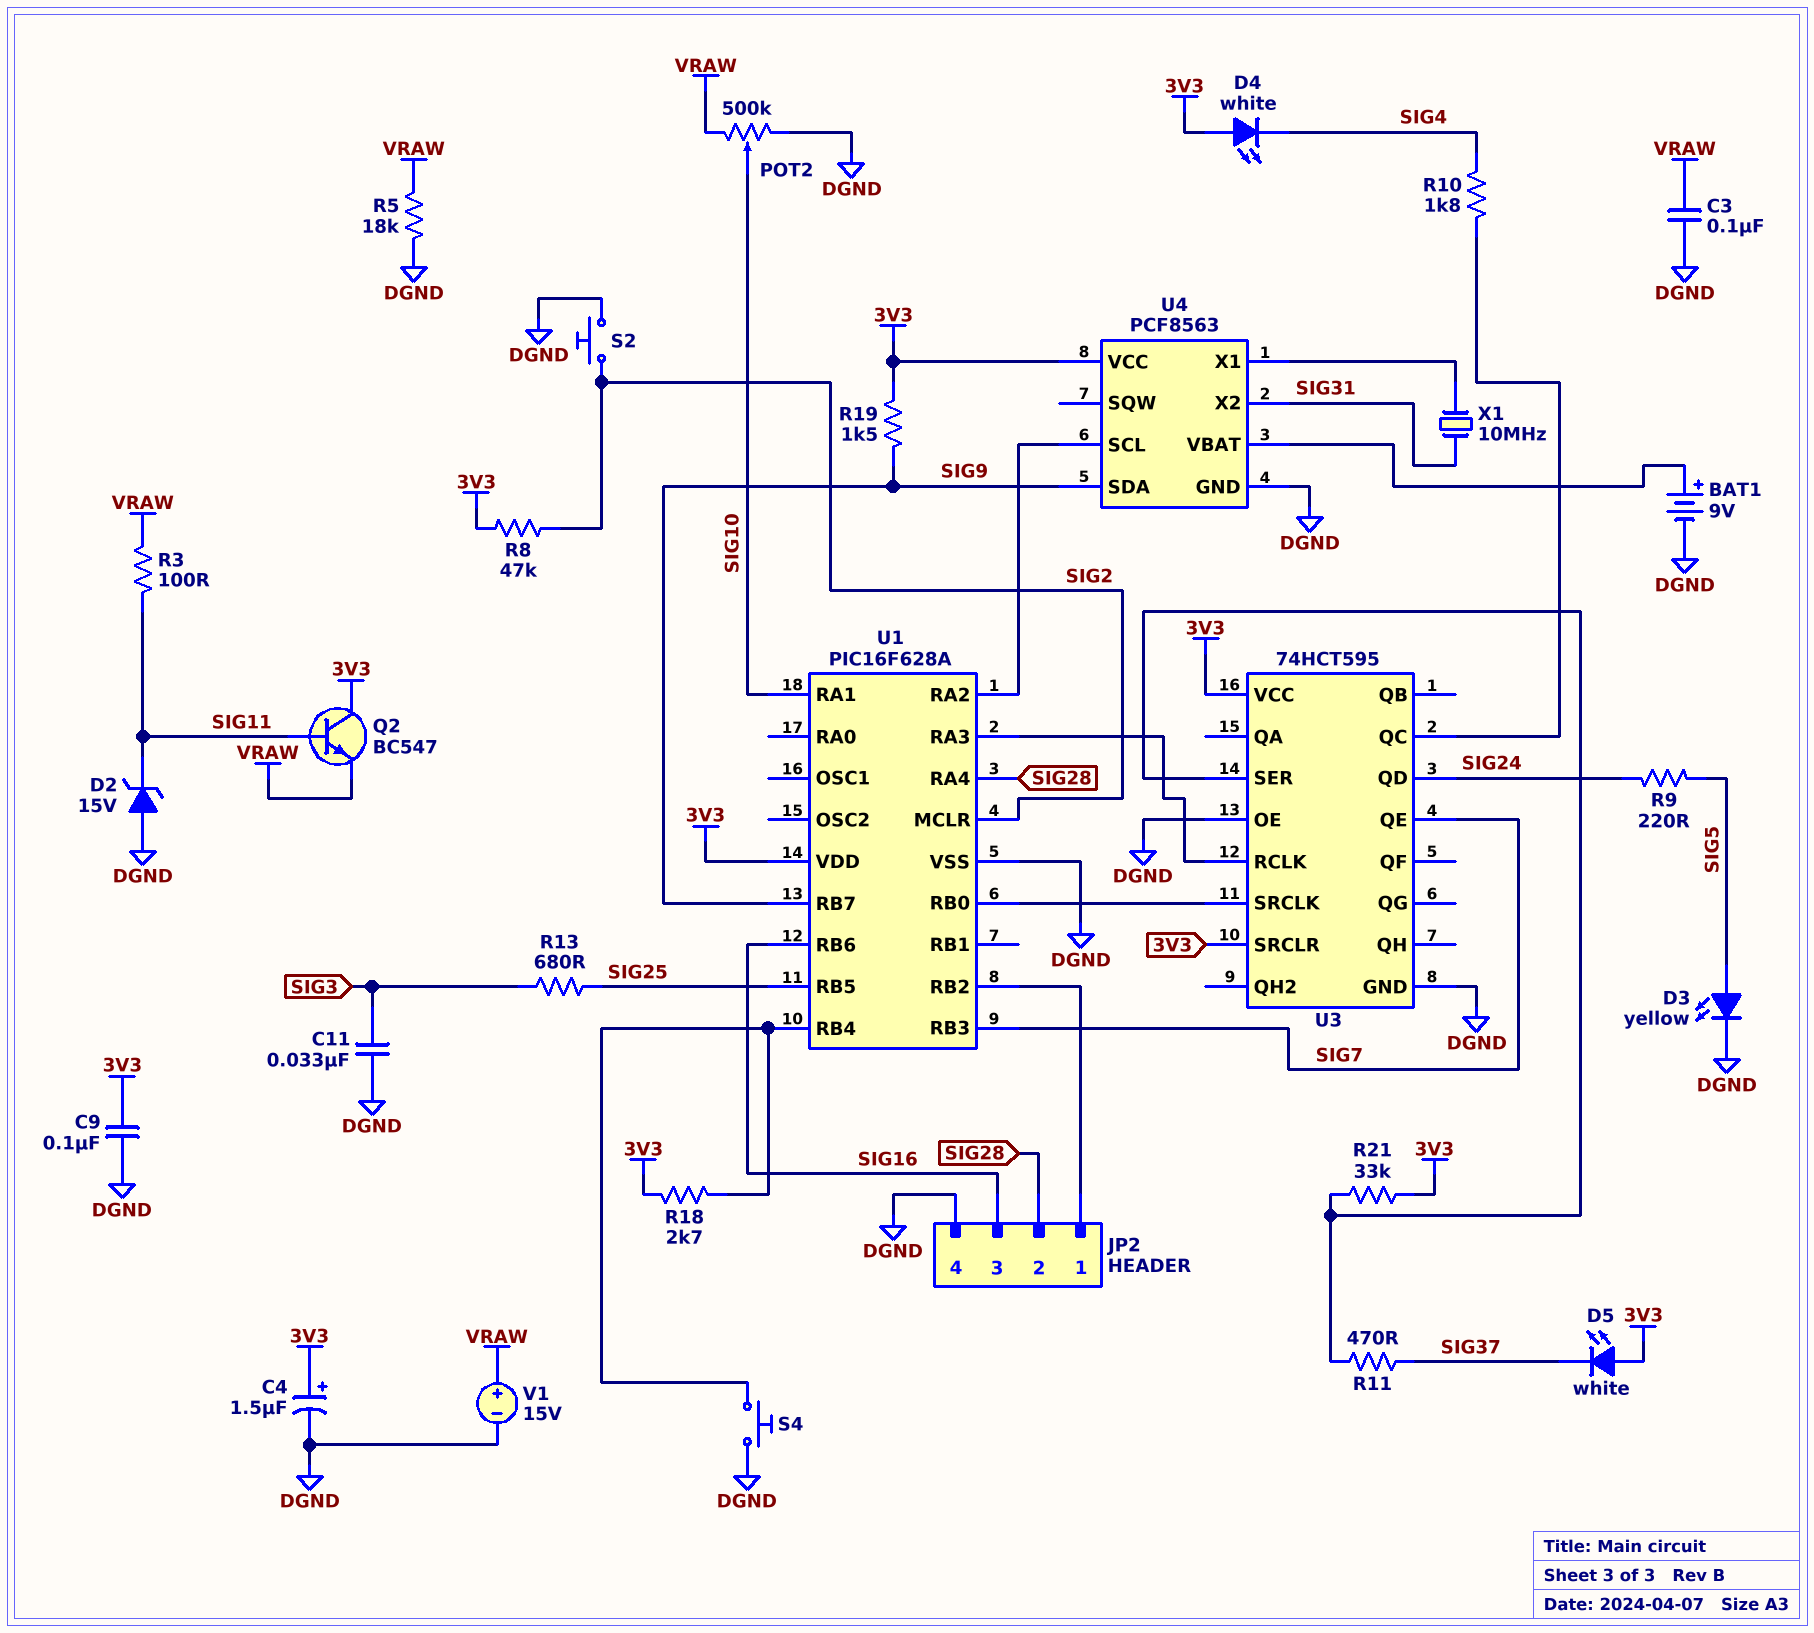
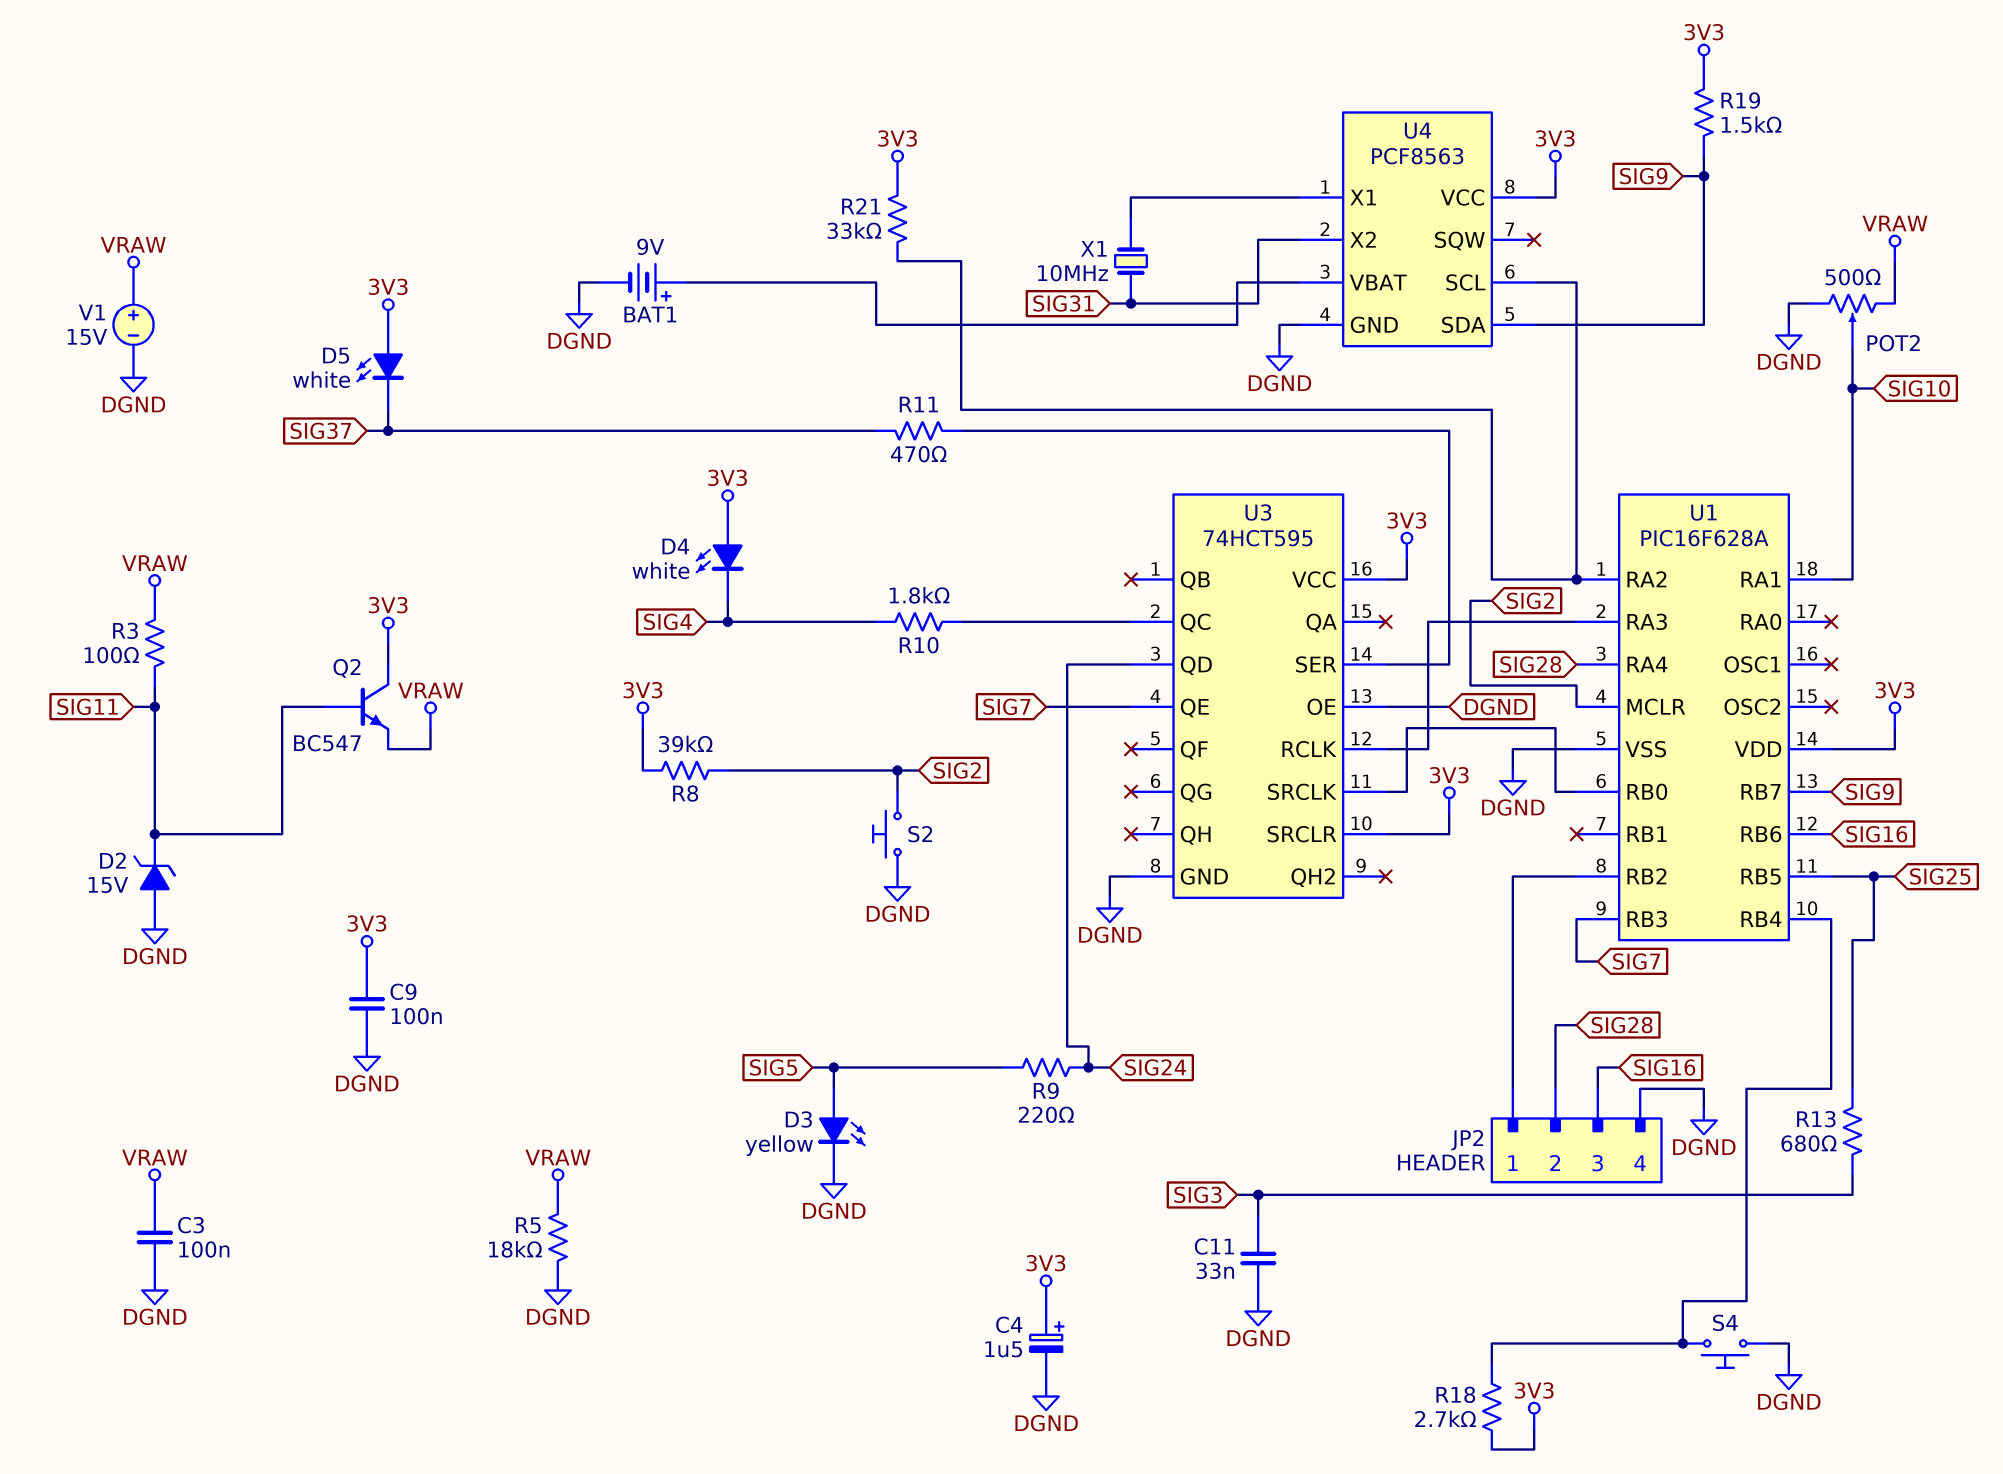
POT2: 500k (DGND, VRAW, wiper SIG10) -> 500 (DGND, VRAW, wiper SIG10)
R8: 47k (3V3, SIG2) -> 39k (3V3, SIG2)
R21: 33k (3V3, U3/SER) -> 33k (3V3, U1/RA2)

